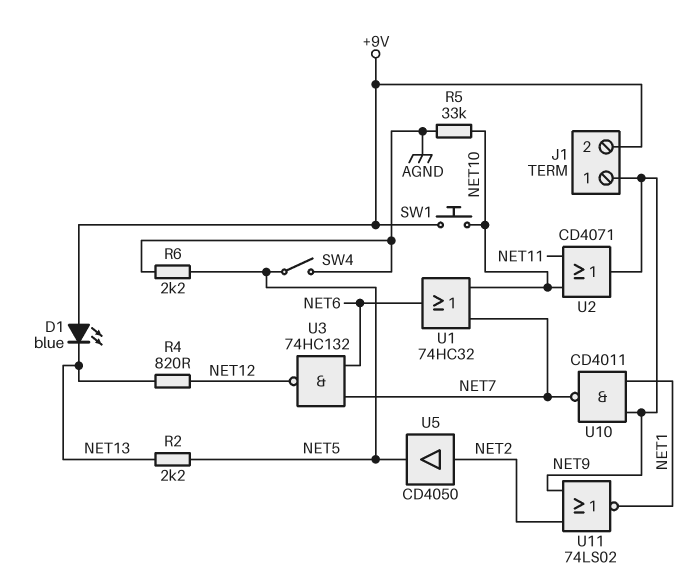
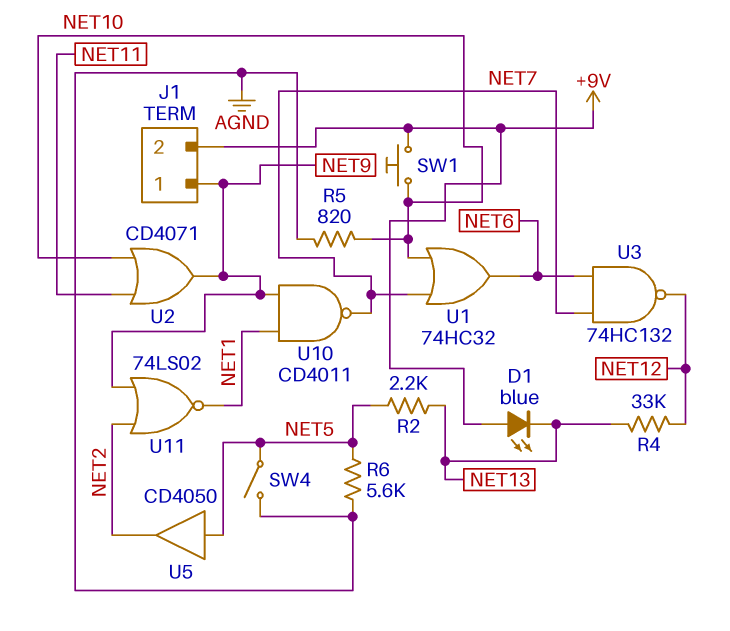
R4: 820 (NET12, NET13) -> 33k (NET12, NET13)
R5: 33k (AGND, NET10) -> 820 (AGND, NET10)
R6: 2.2k (AGND, NET5) -> 5.6k (AGND, NET5)
U5: buffer CD4050 (in NET2, out NET5) -> buffer CD4050 (in NET5, out NET2)

